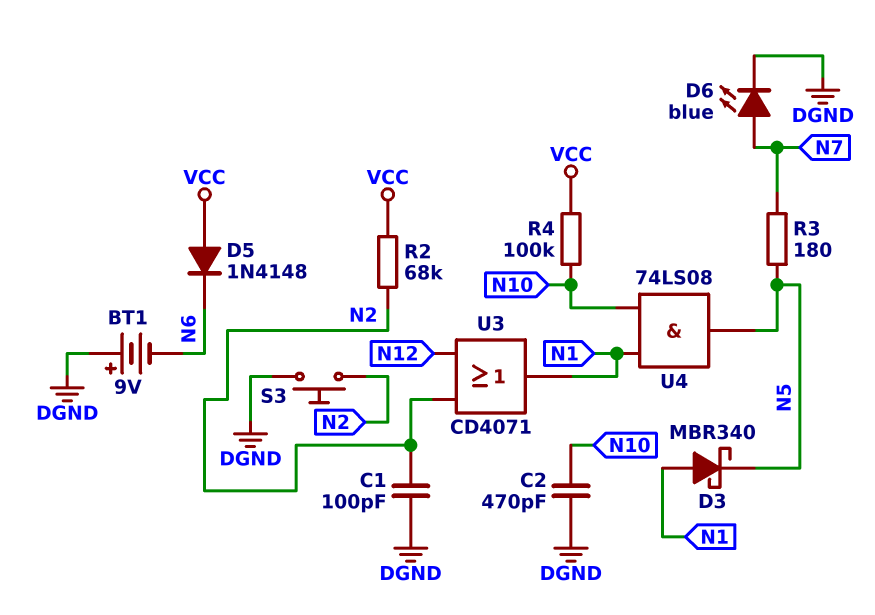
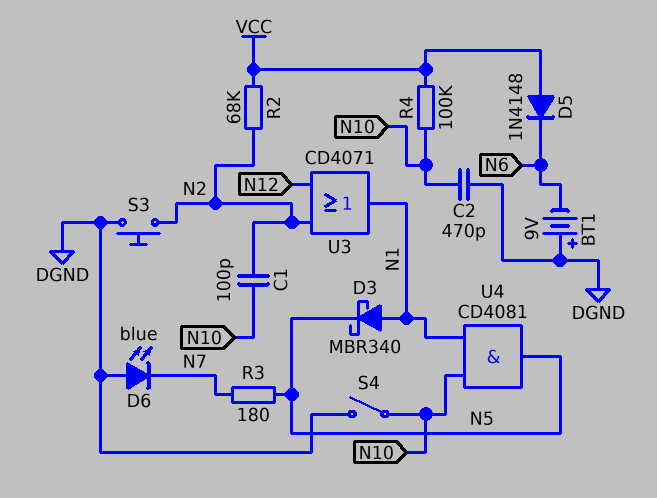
C1: 100pF (DGND, N2) -> 100pF (N2, N10)
D6: LED blue (A N7, K DGND) -> LED blue (A DGND, K N7)
S4: none -> switch (DGND, N10)
U4: AND 74LS08 (in N1, in N10, out N5) -> AND CD4081 (in N1, in N10, out N5)

